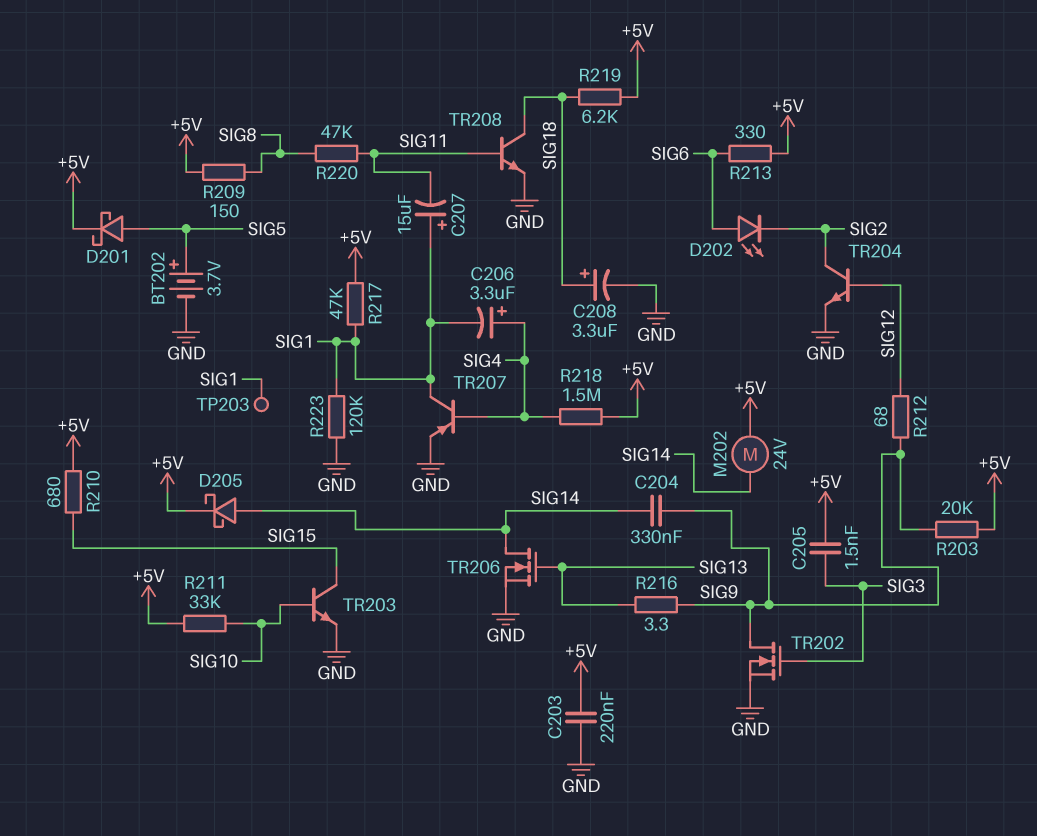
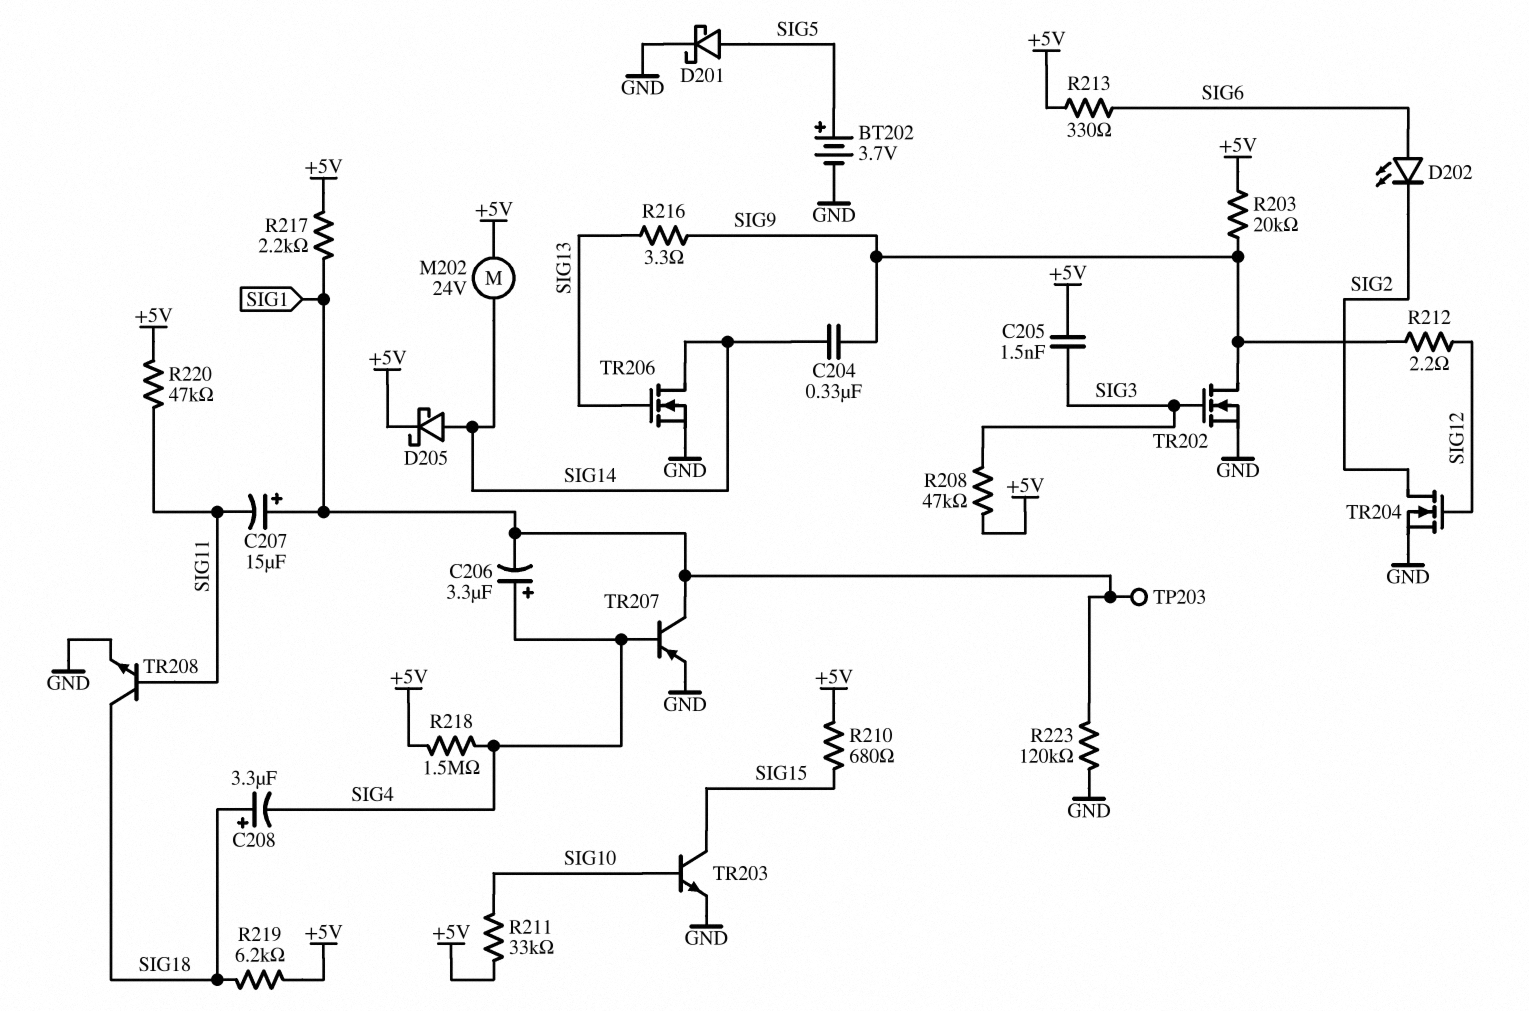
C203: 220nF (+5V, GND) -> none
C208: 3.3uF (plus SIG18, minus GND) -> 3.3uF (plus SIG18, minus SIG4)
D201: schottky (A SIG5, K +5V) -> schottky (A SIG5, K GND)
R208: none -> 47k (+5V, SIG3)
R209: 150 (+5V, SIG8) -> none
R212: 68 (SIG9, SIG12) -> 2.2 (SIG9, SIG12)
R217: 47k (+5V, SIG1) -> 2.2k (+5V, SIG1)
R220: 47k (SIG8, SIG11) -> 47k (+5V, SIG11)
TR204: NPN (B SIG12, C SIG2, E GND) -> NMOS (G SIG12, D SIG2, S GND)

